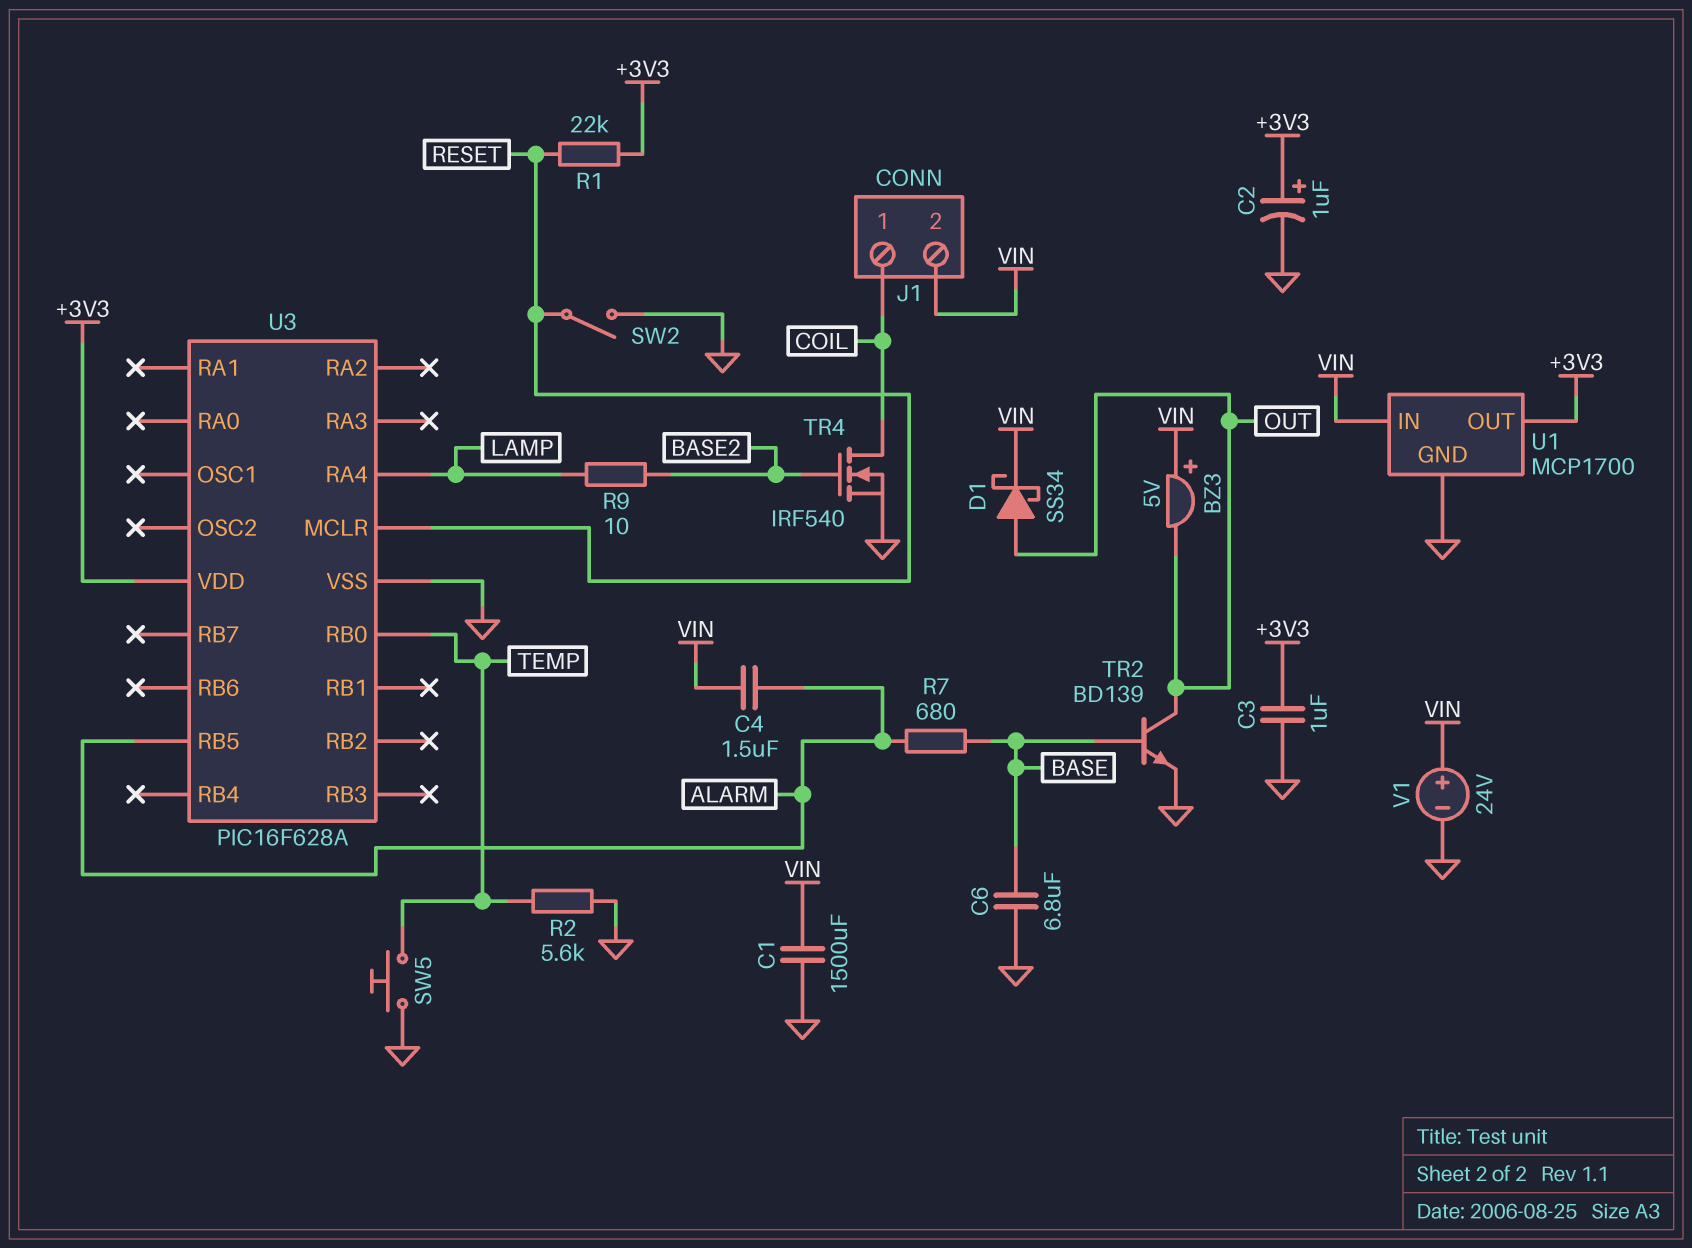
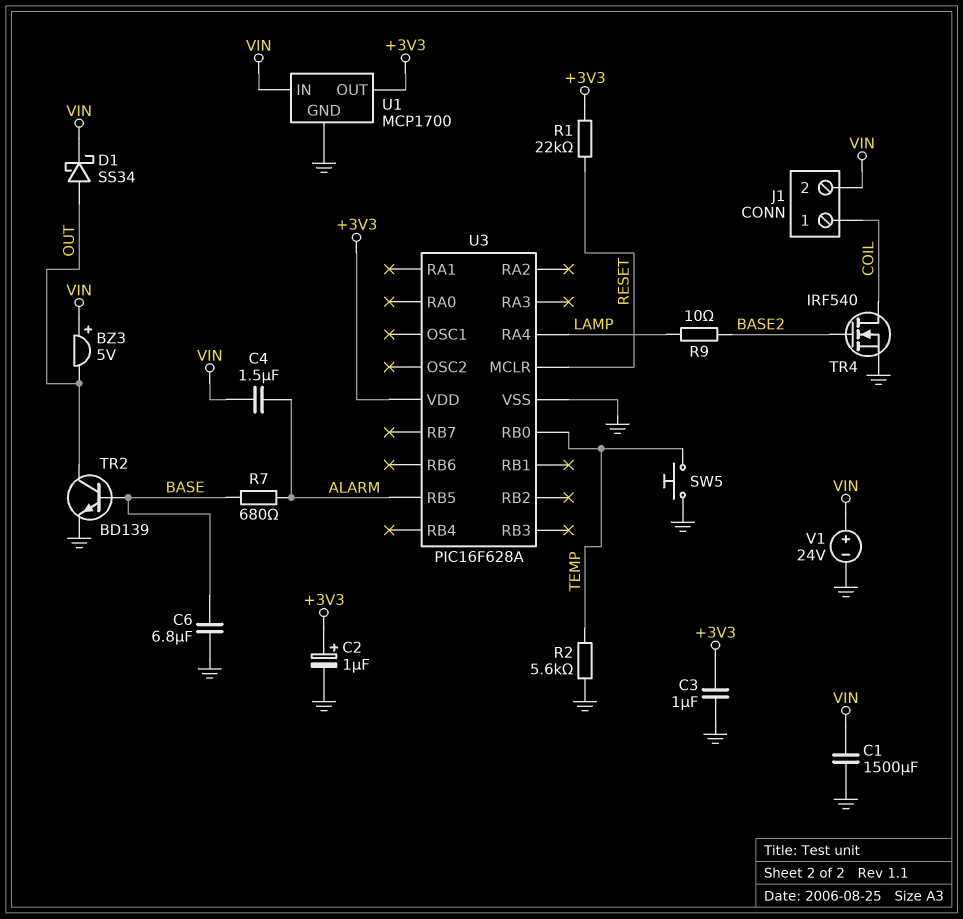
SW2: switch (GND, RESET) -> none

